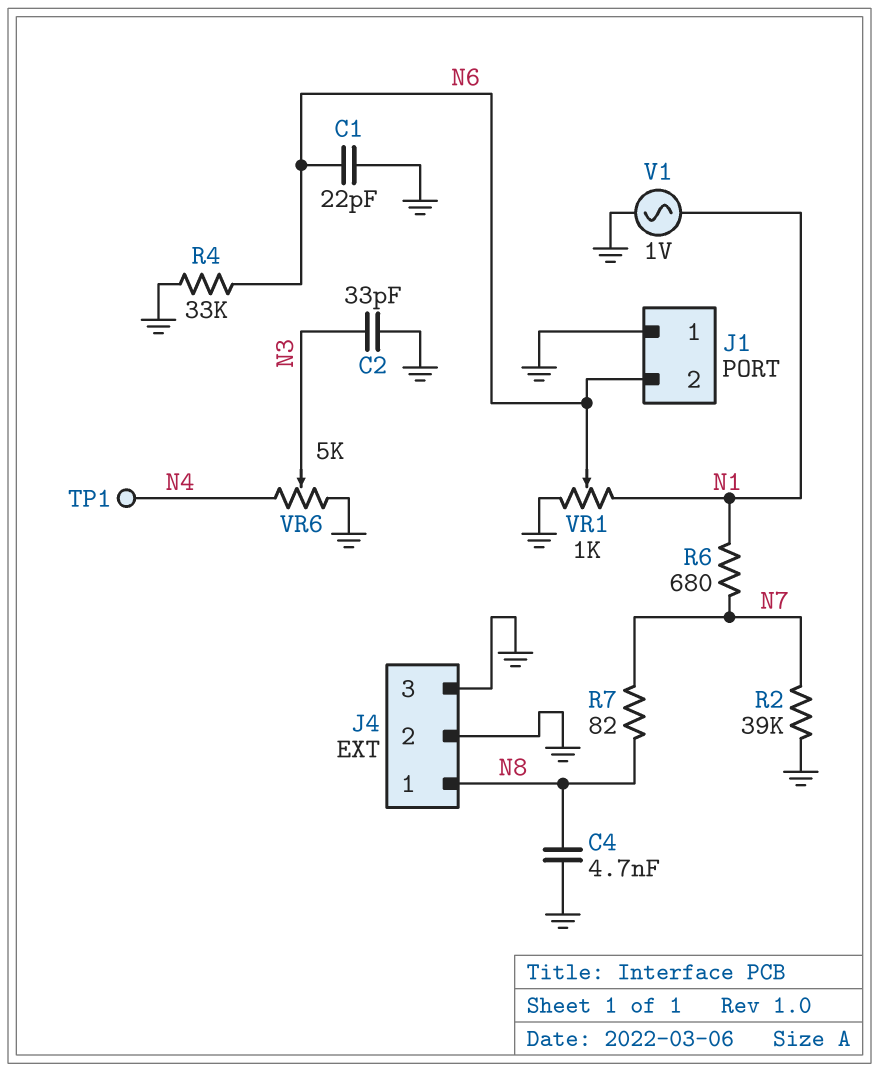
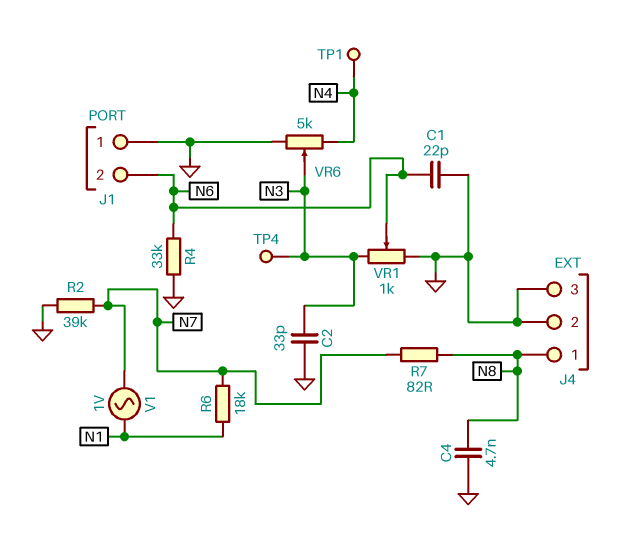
R6: 680 (N1, N7) -> 18k (N1, N7)
TP4: none -> test point (N3)
V1: AC 1V (GND, N1) -> AC 1V (N1, N7)
VR1: 1k (GND, N1, wiper N6) -> 1k (GND, N3, wiper N6)

